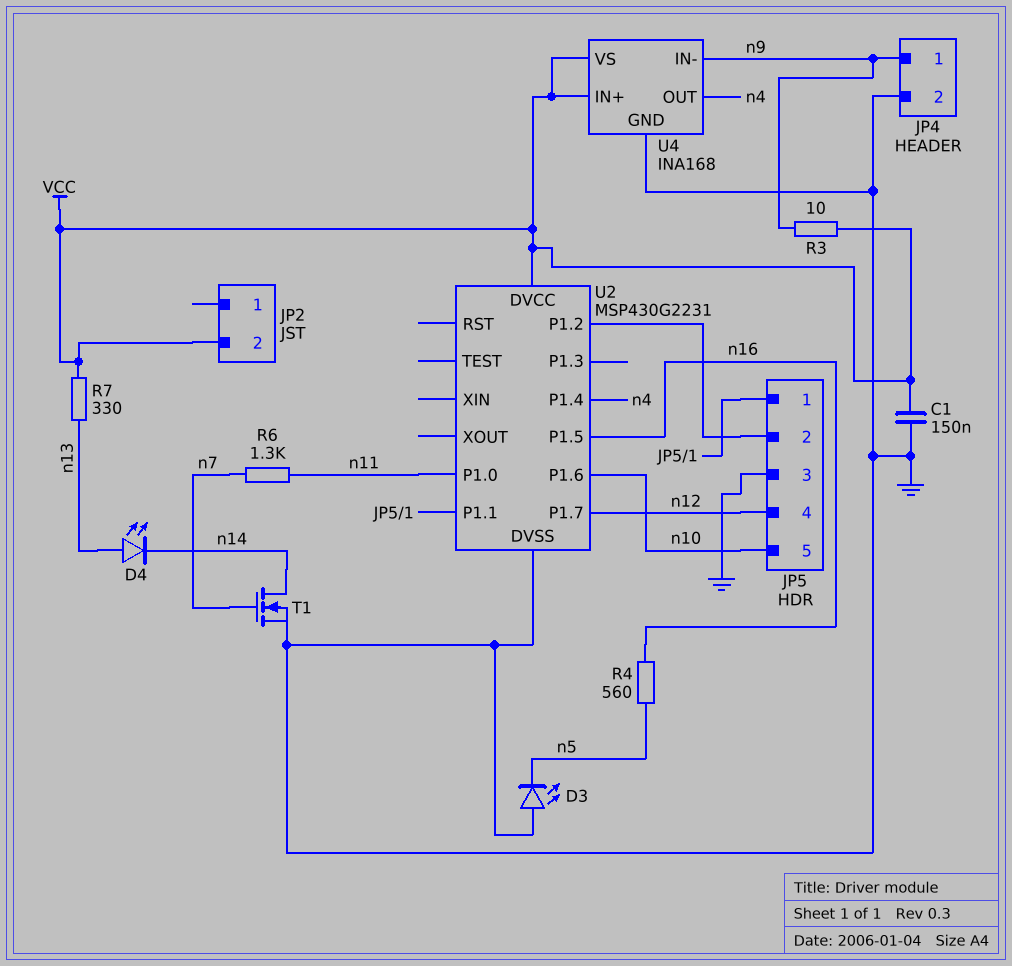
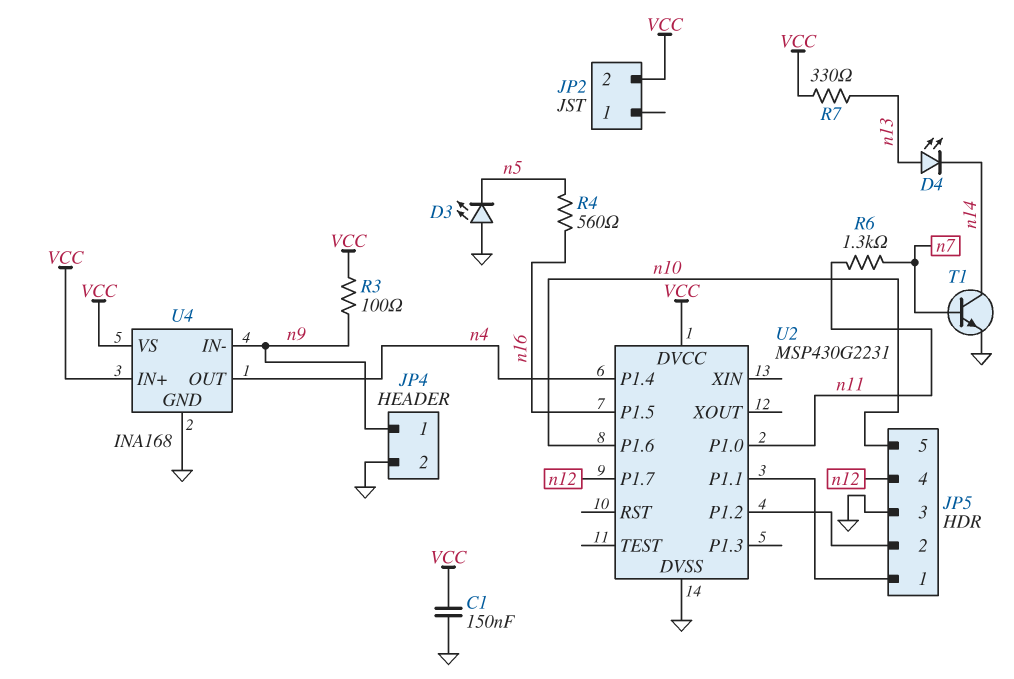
R3: 10 (VCC, n9) -> 100 (VCC, n9)
T1: NMOS (G n7, D n14, S GND) -> NPN (B n7, C n14, E GND)

